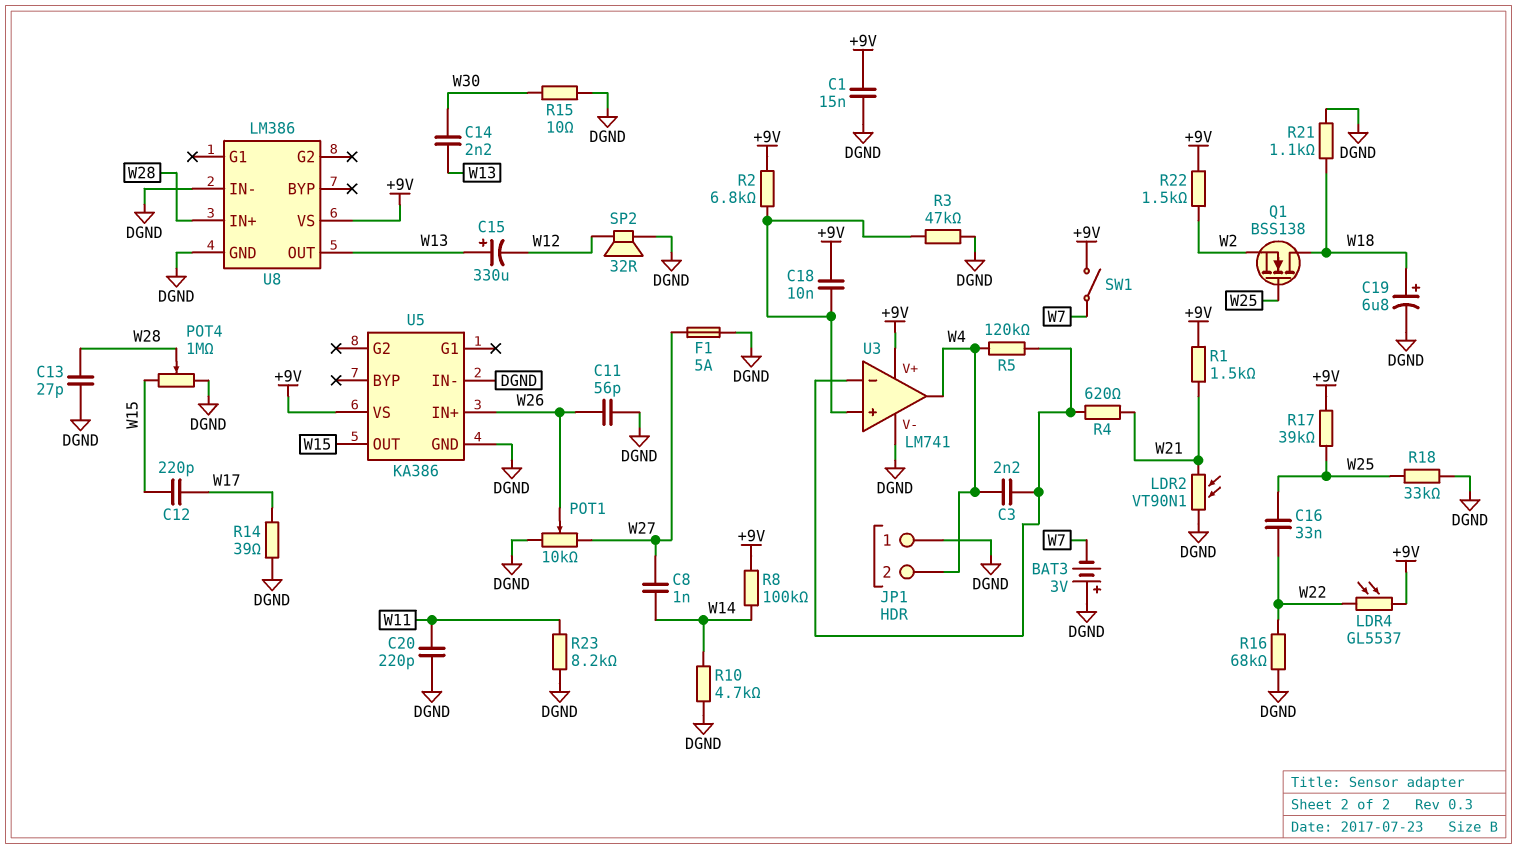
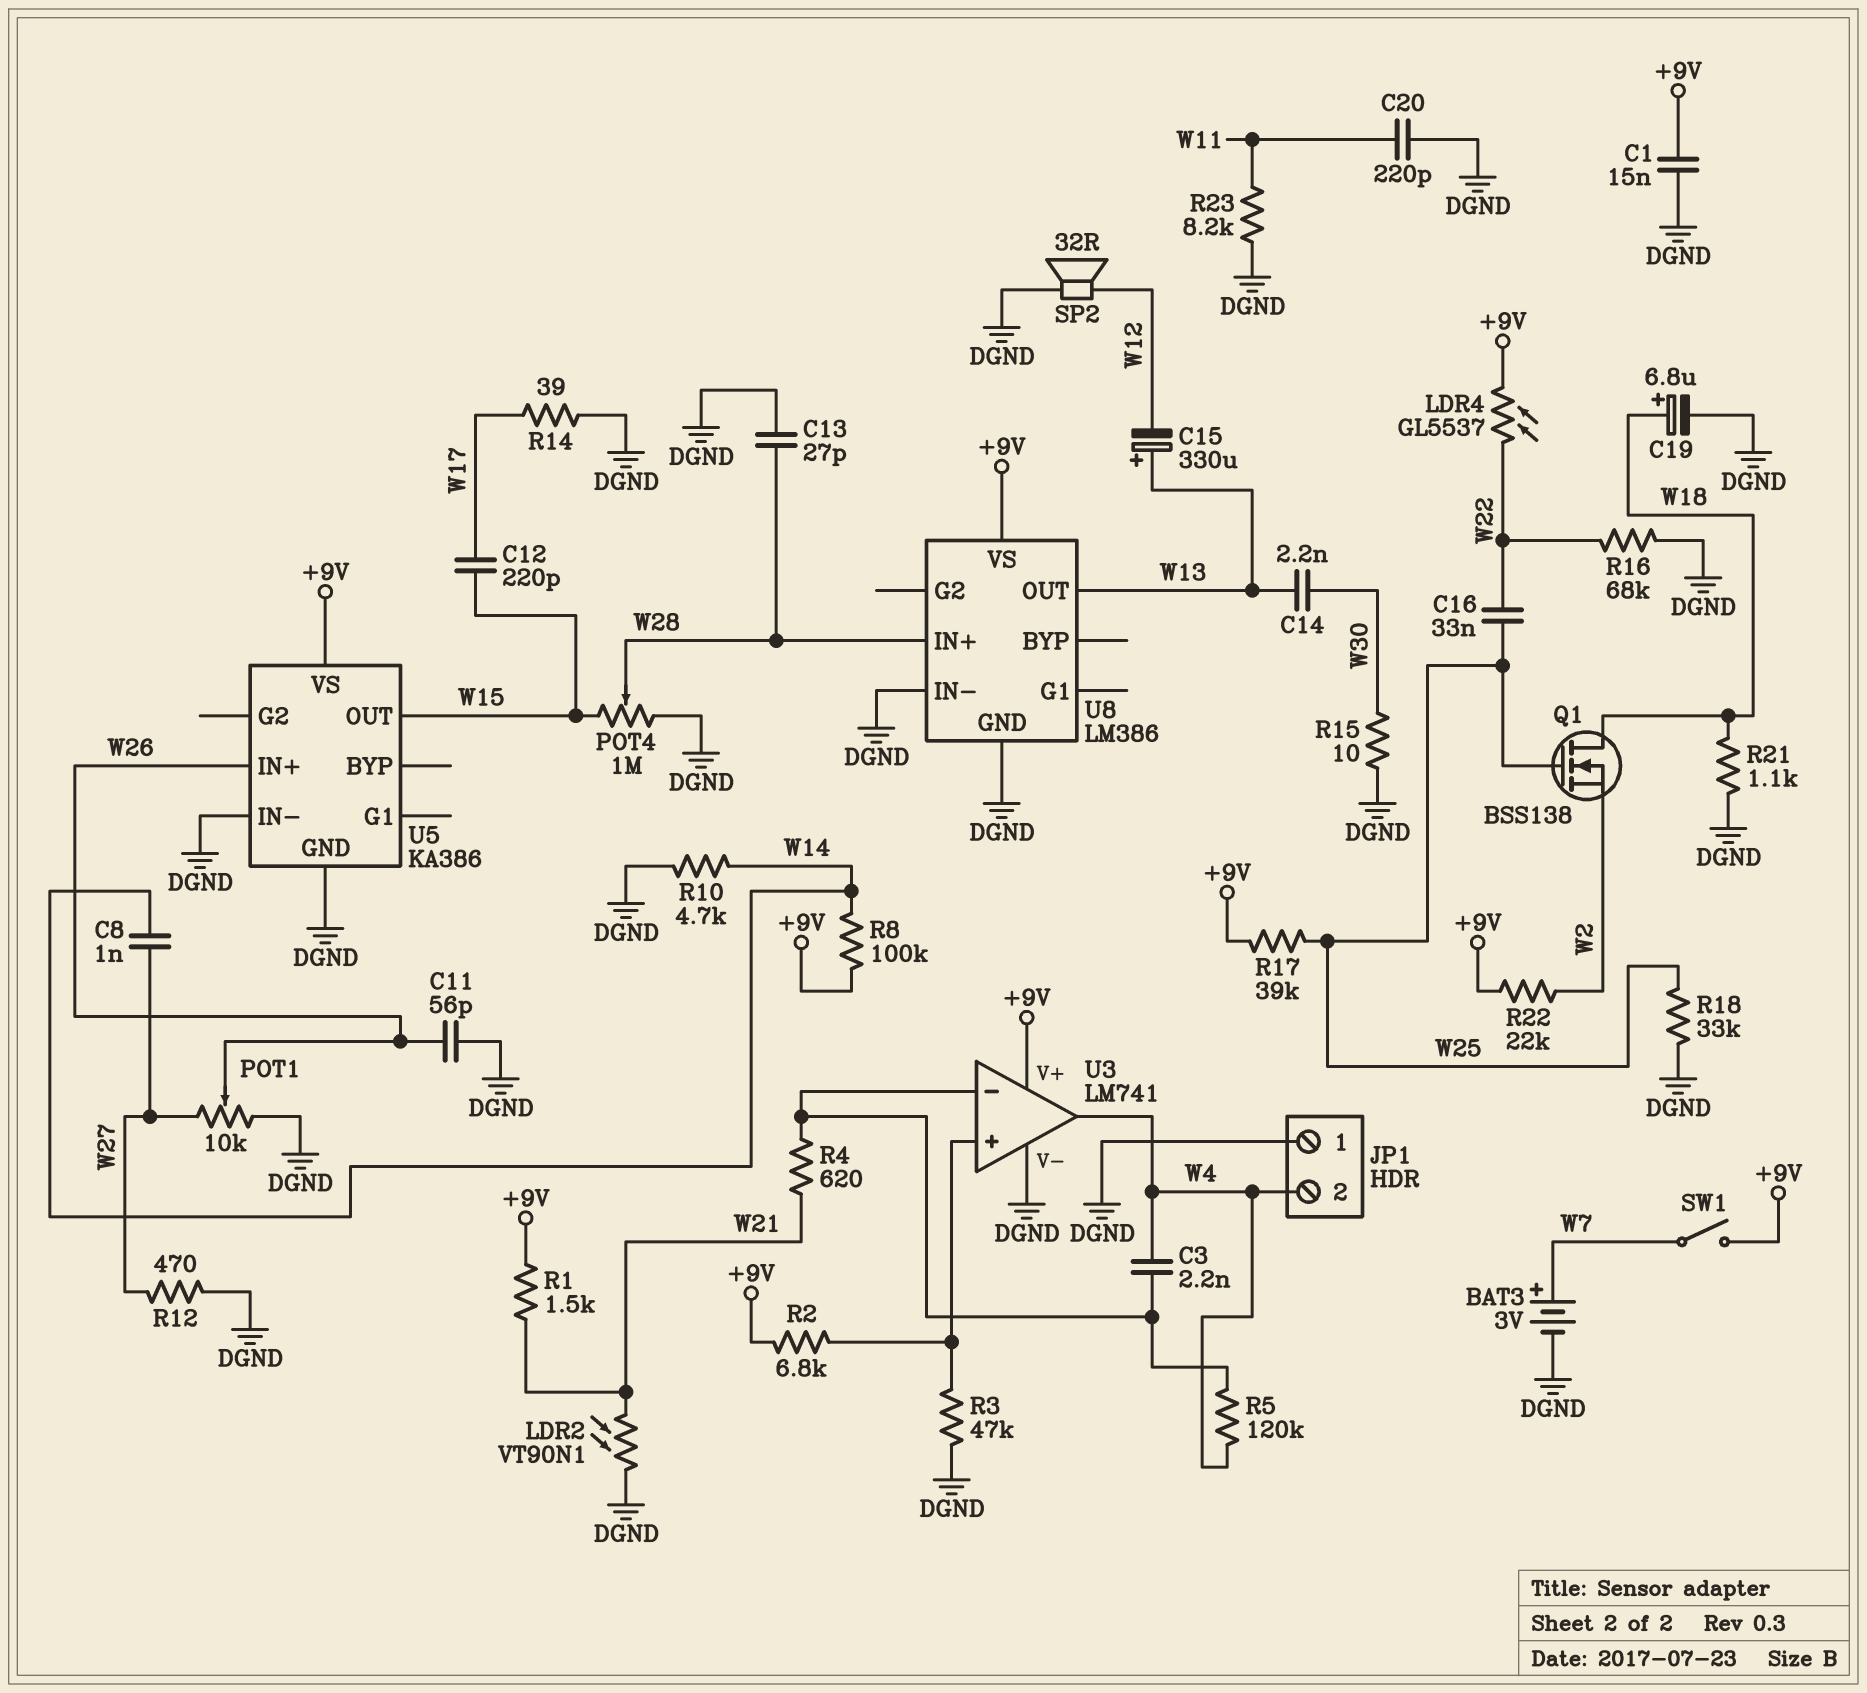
BAT3: 3V (plus DGND, minus W7) -> 3V (plus W7, minus DGND)
C18: 10nF (+9V, U3/in+) -> none
F1: 5A (DGND, W27) -> none
R12: none -> 470 (DGND, W27)
R22: 1.5k (+9V, W2) -> 22k (+9V, W2)

